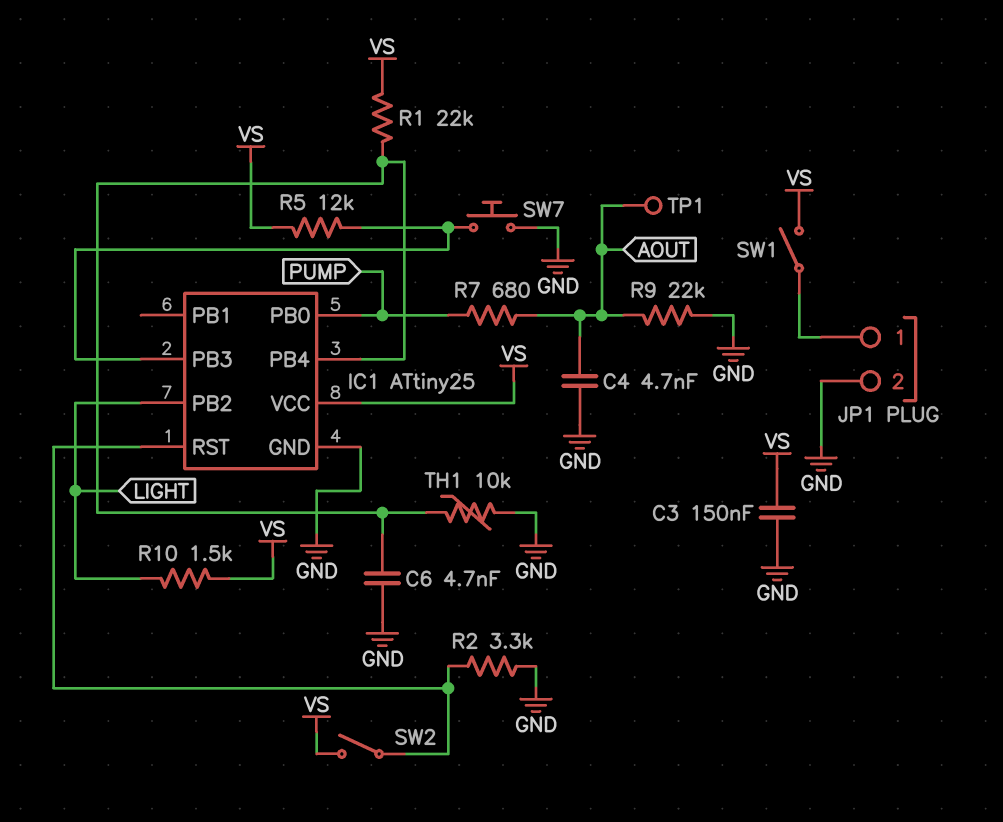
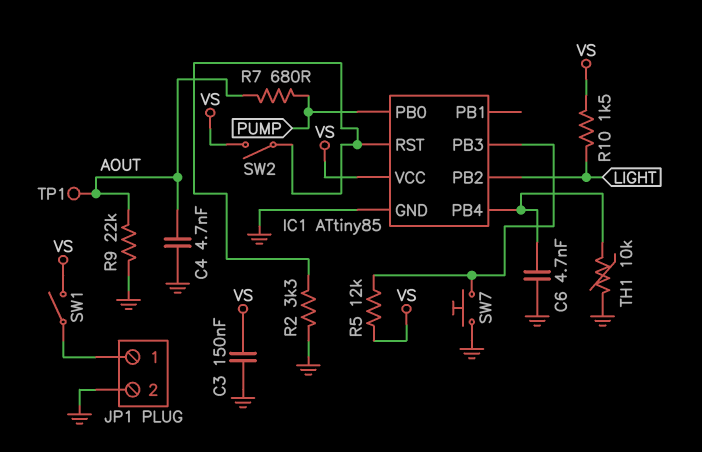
IC1: ATtiny25 -> ATtiny85
R1: 22k (IC1/PB4, VS) -> none

